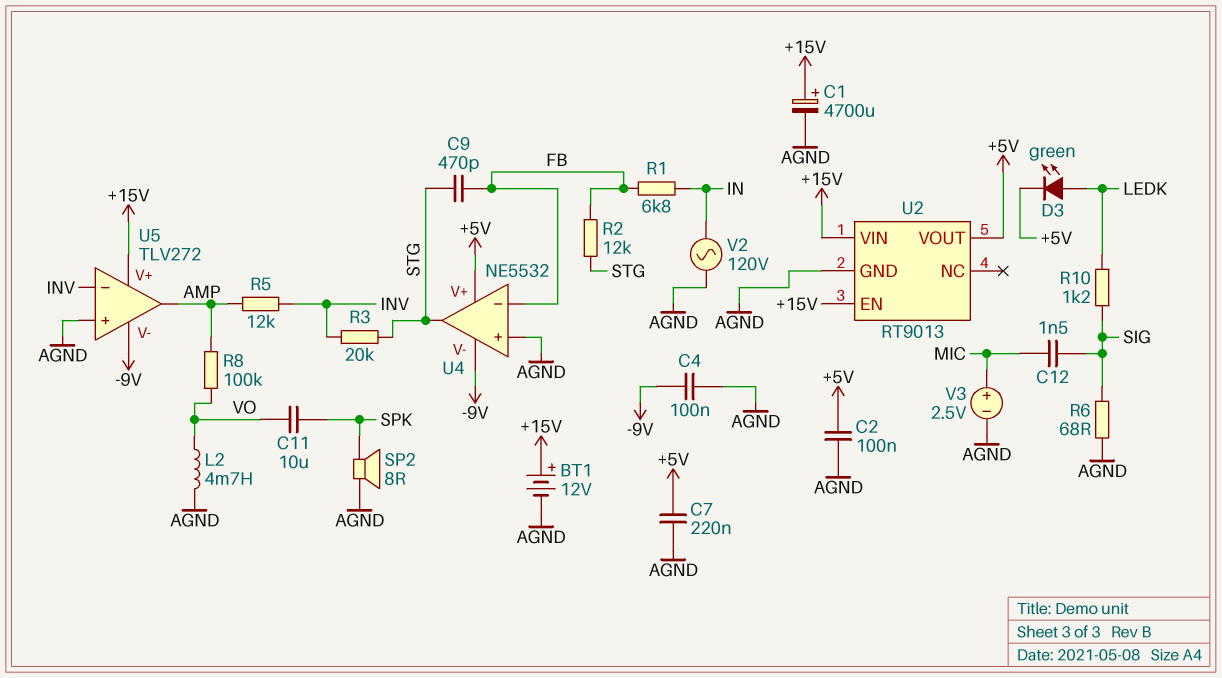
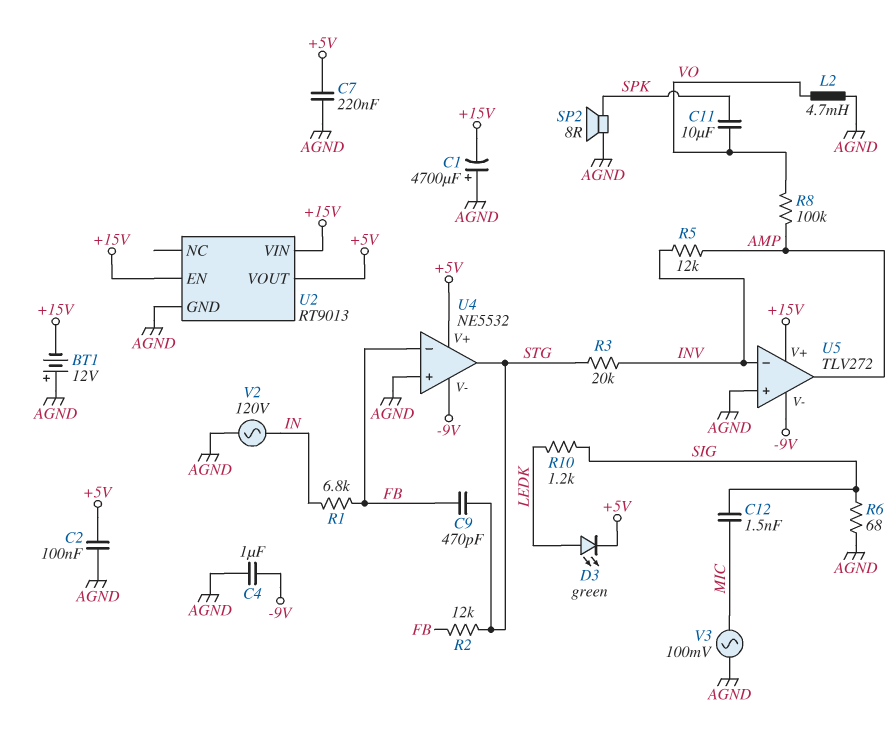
BT1: 12V (plus +15V, minus AGND) -> 12V (plus AGND, minus +15V)
C1: 4700uF (plus +15V, minus AGND) -> 4700uF (plus AGND, minus +15V)
C4: 100nF (-9V, AGND) -> 1uF (-9V, AGND)
V3: 2.5V (plus MIC, minus AGND) -> AC 100mV (AGND, MIC)

